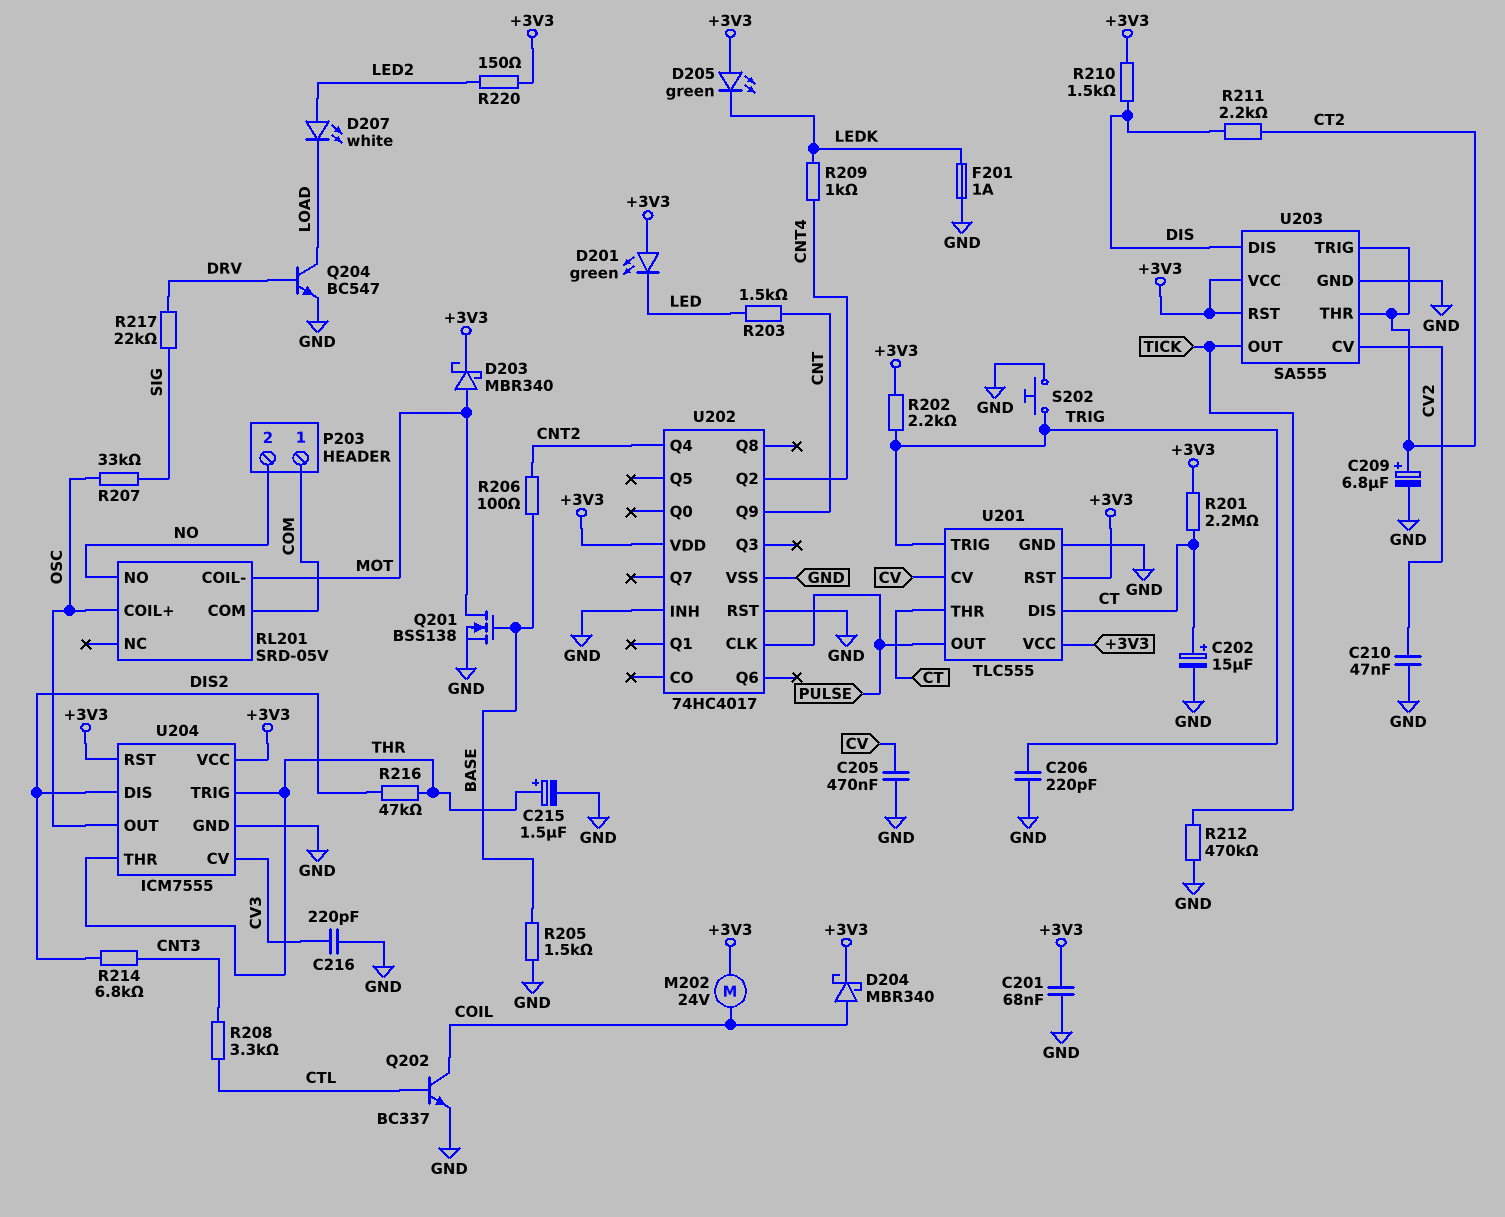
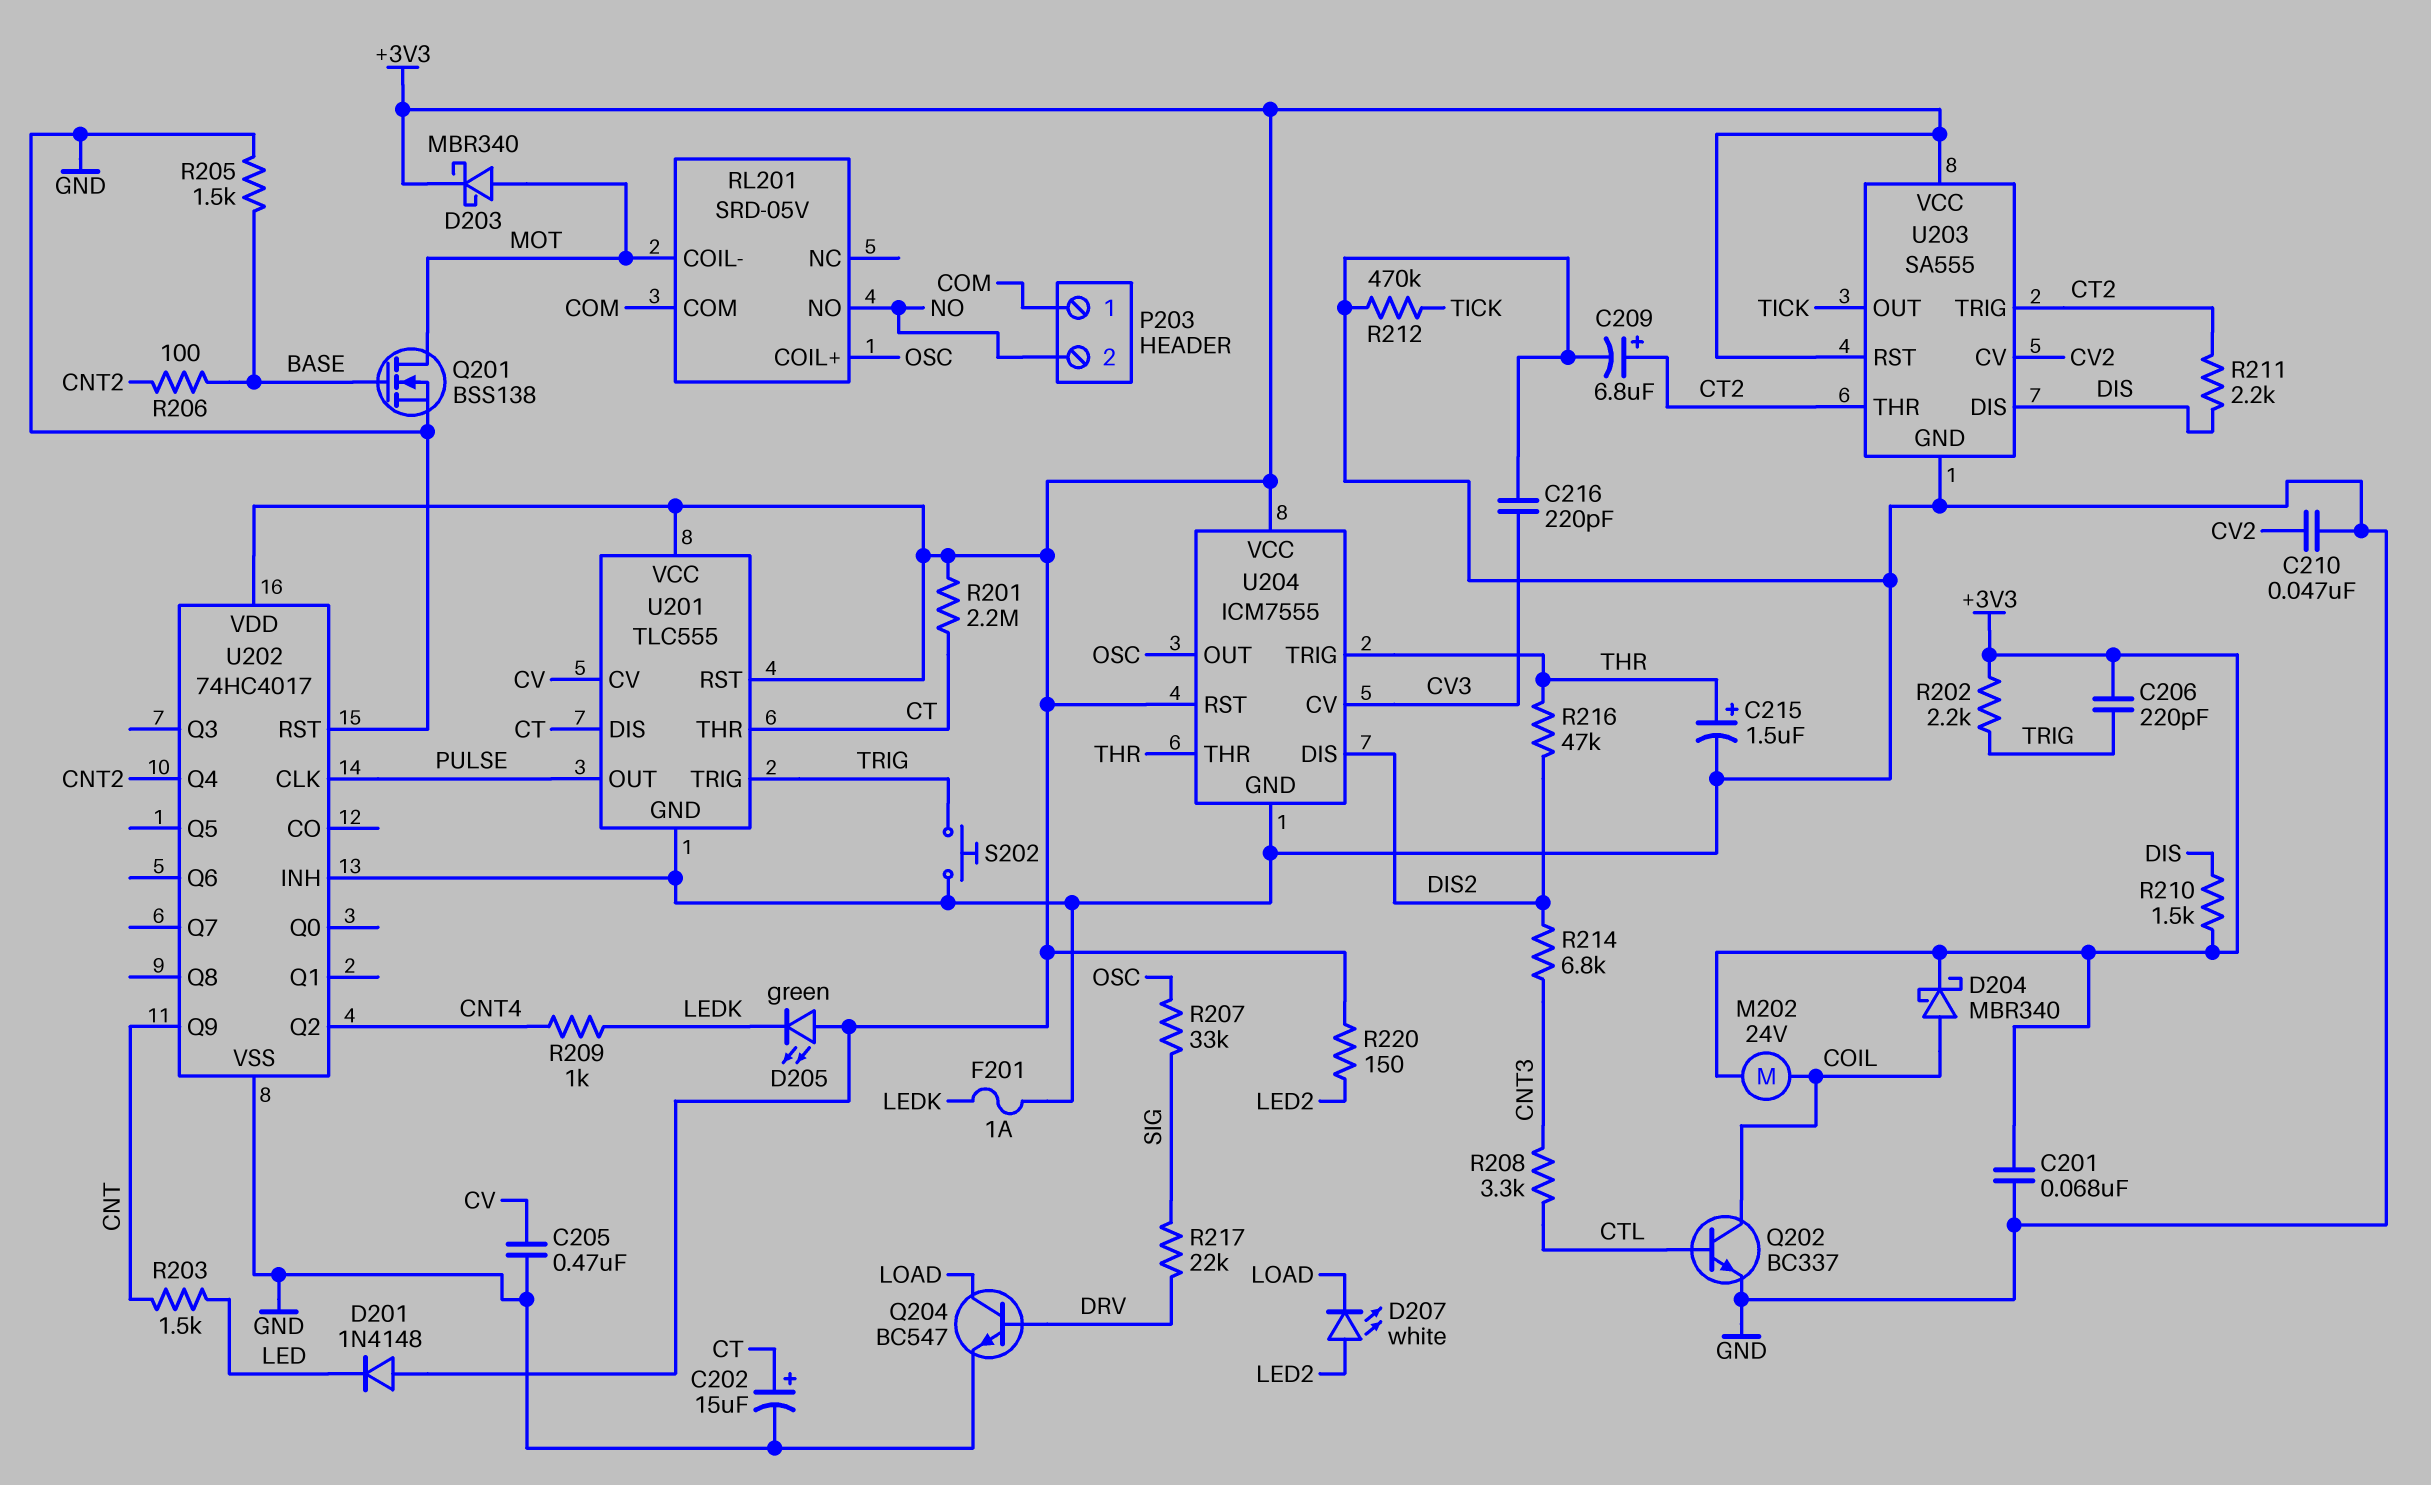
C206: 220pF (GND, TRIG) -> 220pF (+3V3, TRIG)
D201: LED green (A +3V3, K LED) -> diode 1N4148 (A +3V3, K LED)

